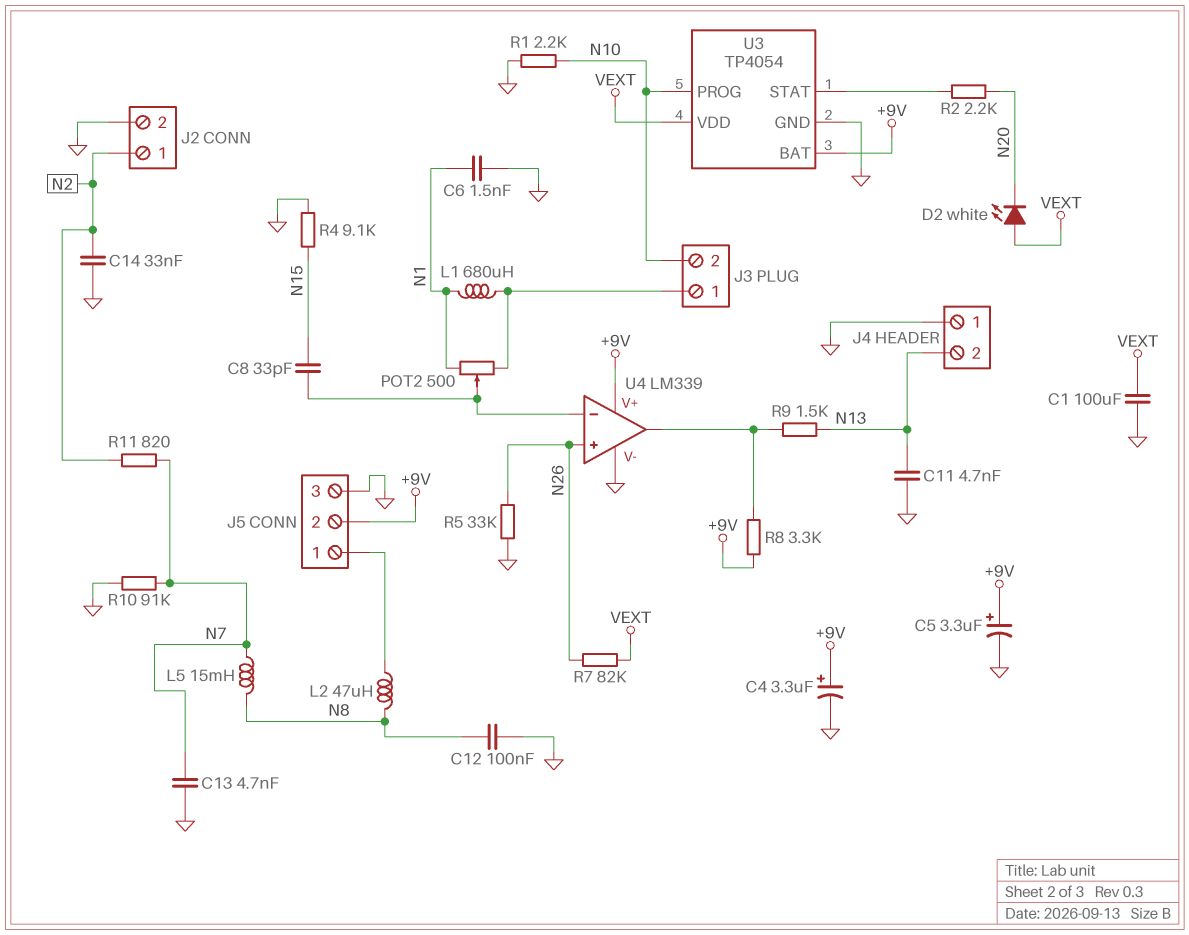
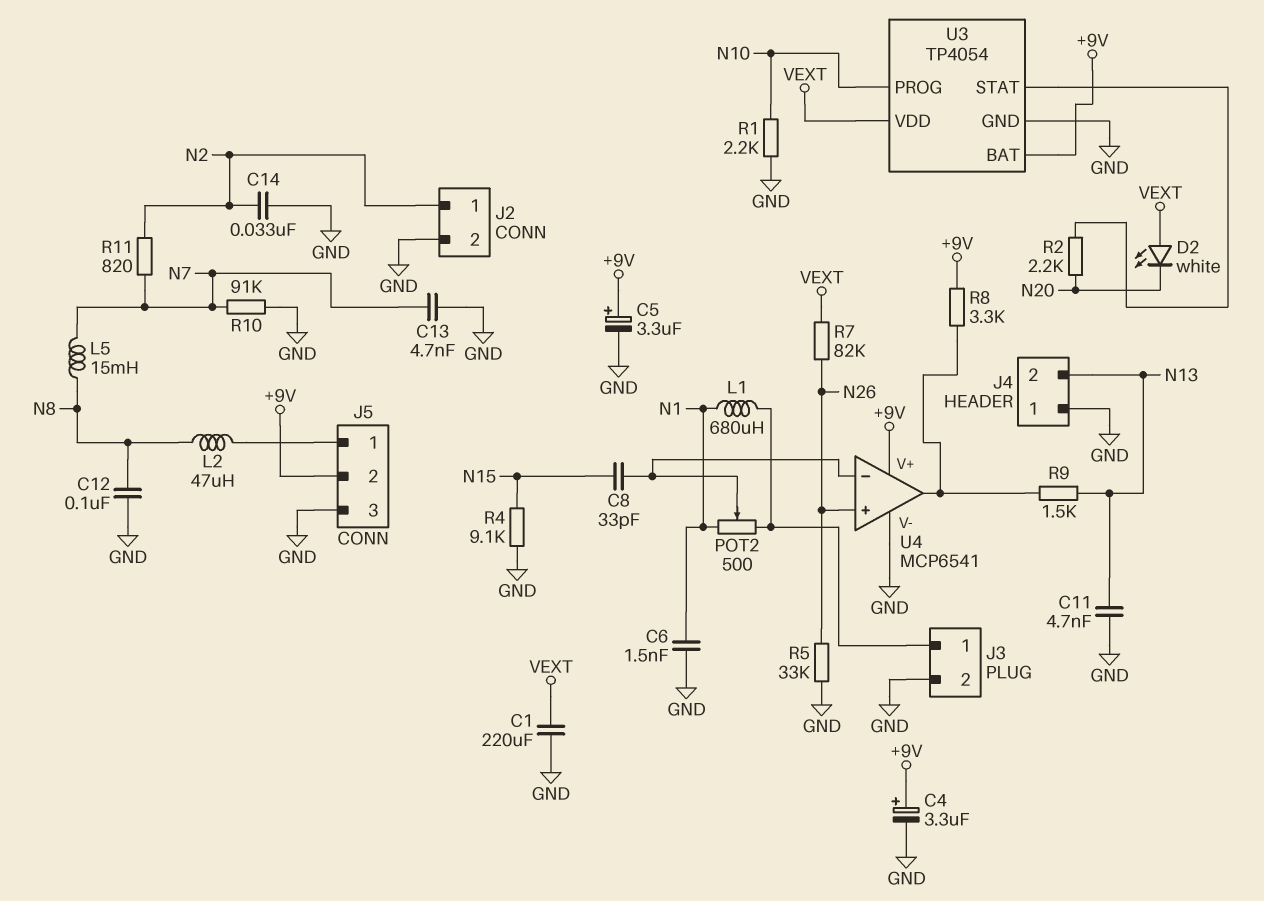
C1: 100uF (GND, VEXT) -> 220uF (GND, VEXT)
J3 pin 2: N10 -> GND
U4: LM339 -> MCP6541

